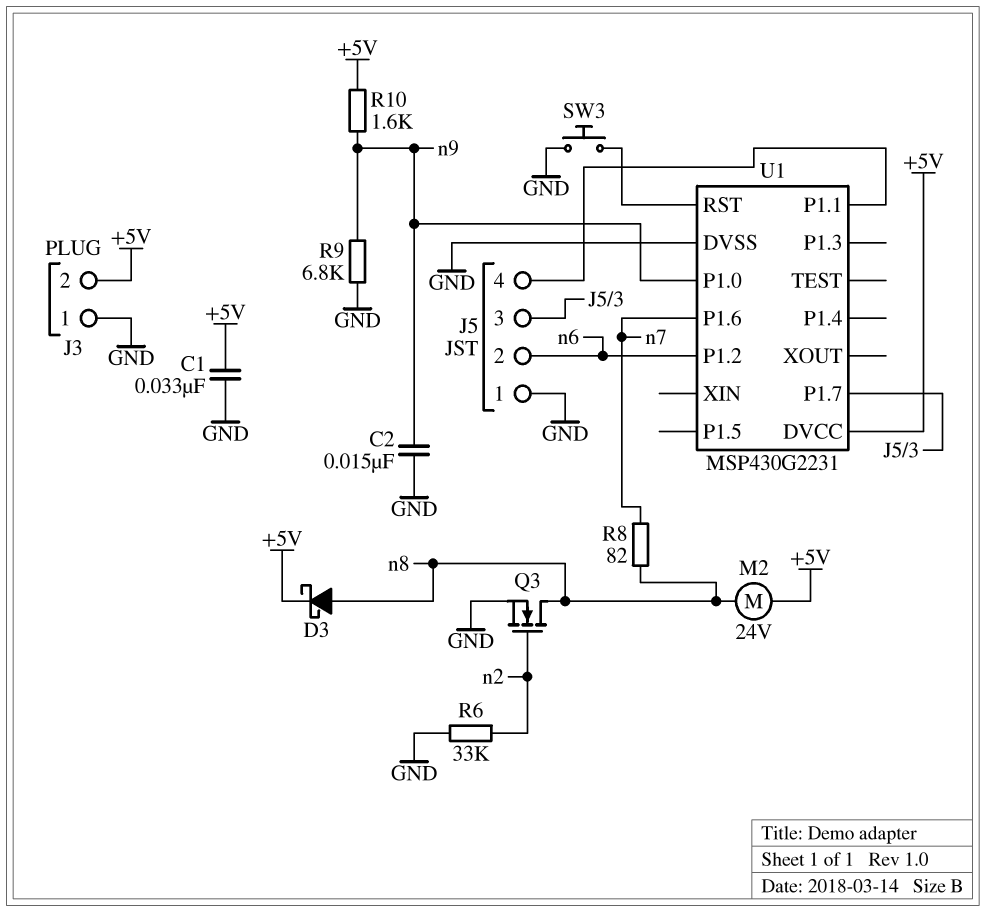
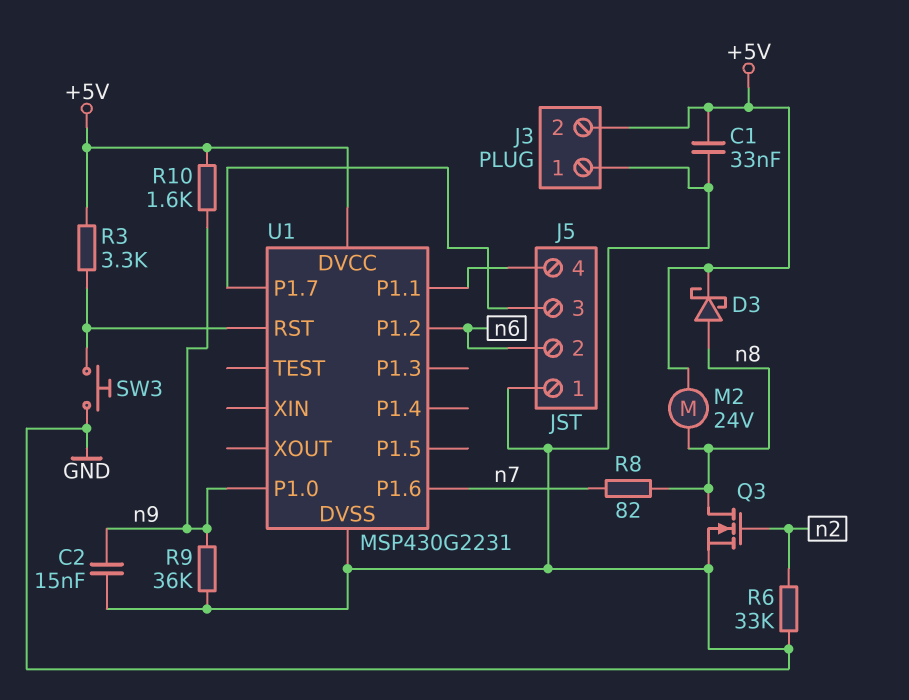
R3: none -> 3.3k (+5V, U1/RST)
R9: 6.8k (GND, n9) -> 36k (GND, n9)

